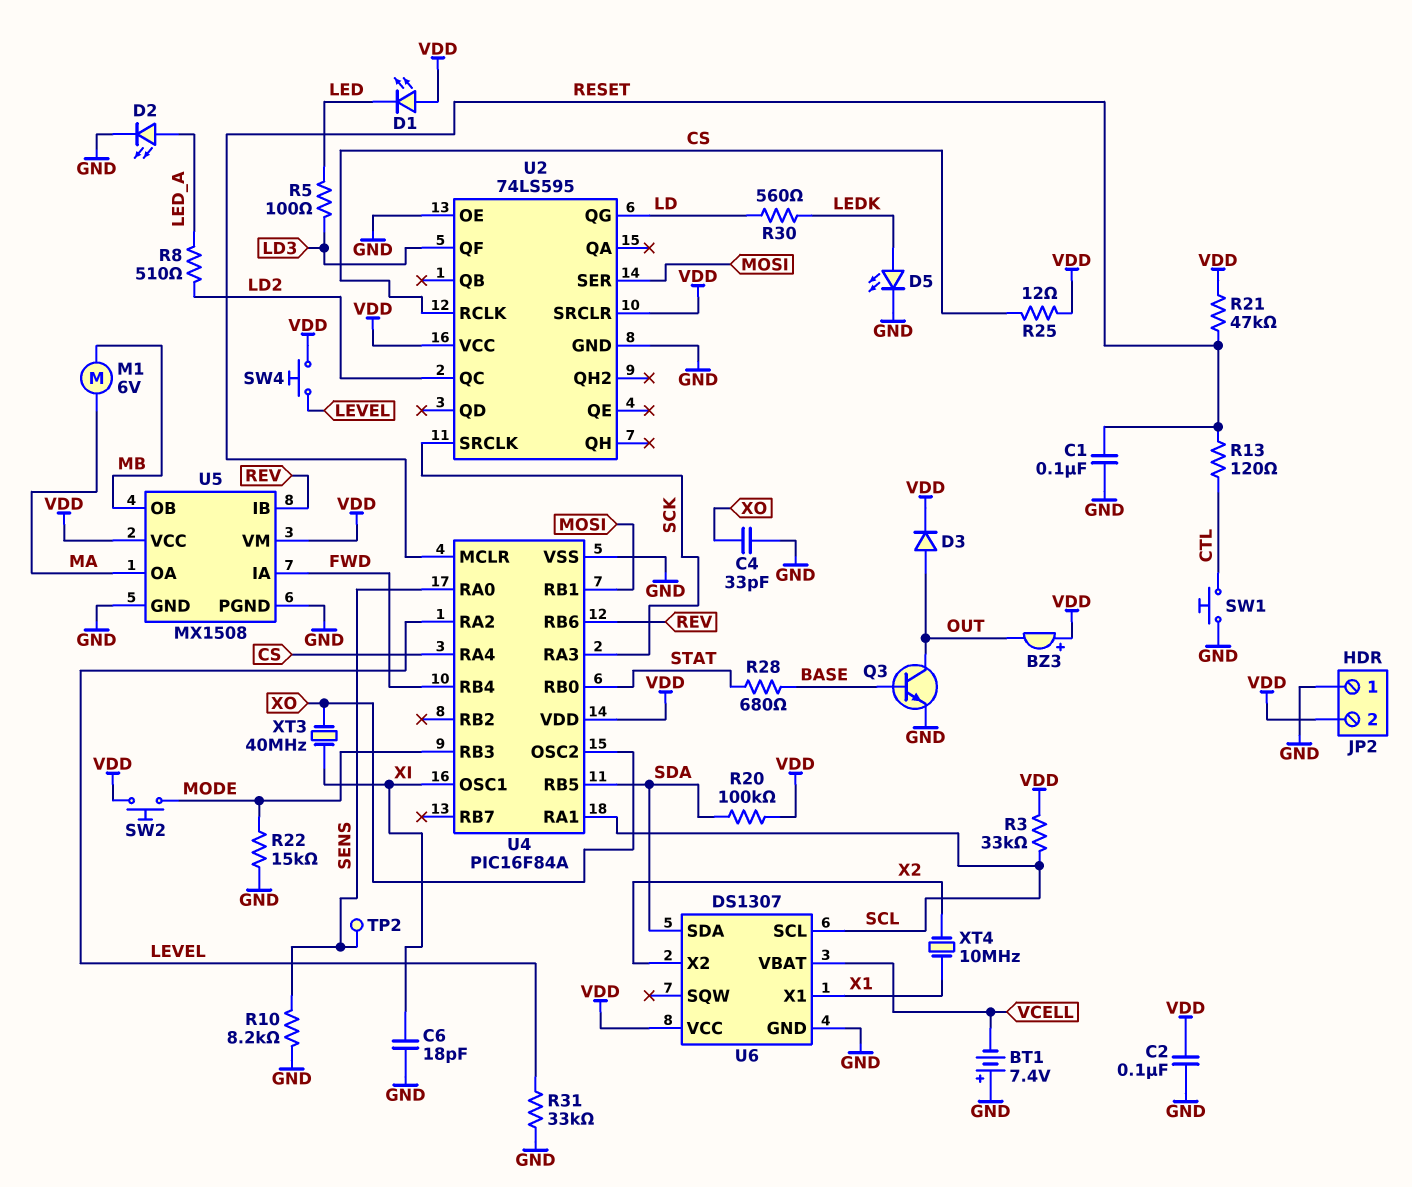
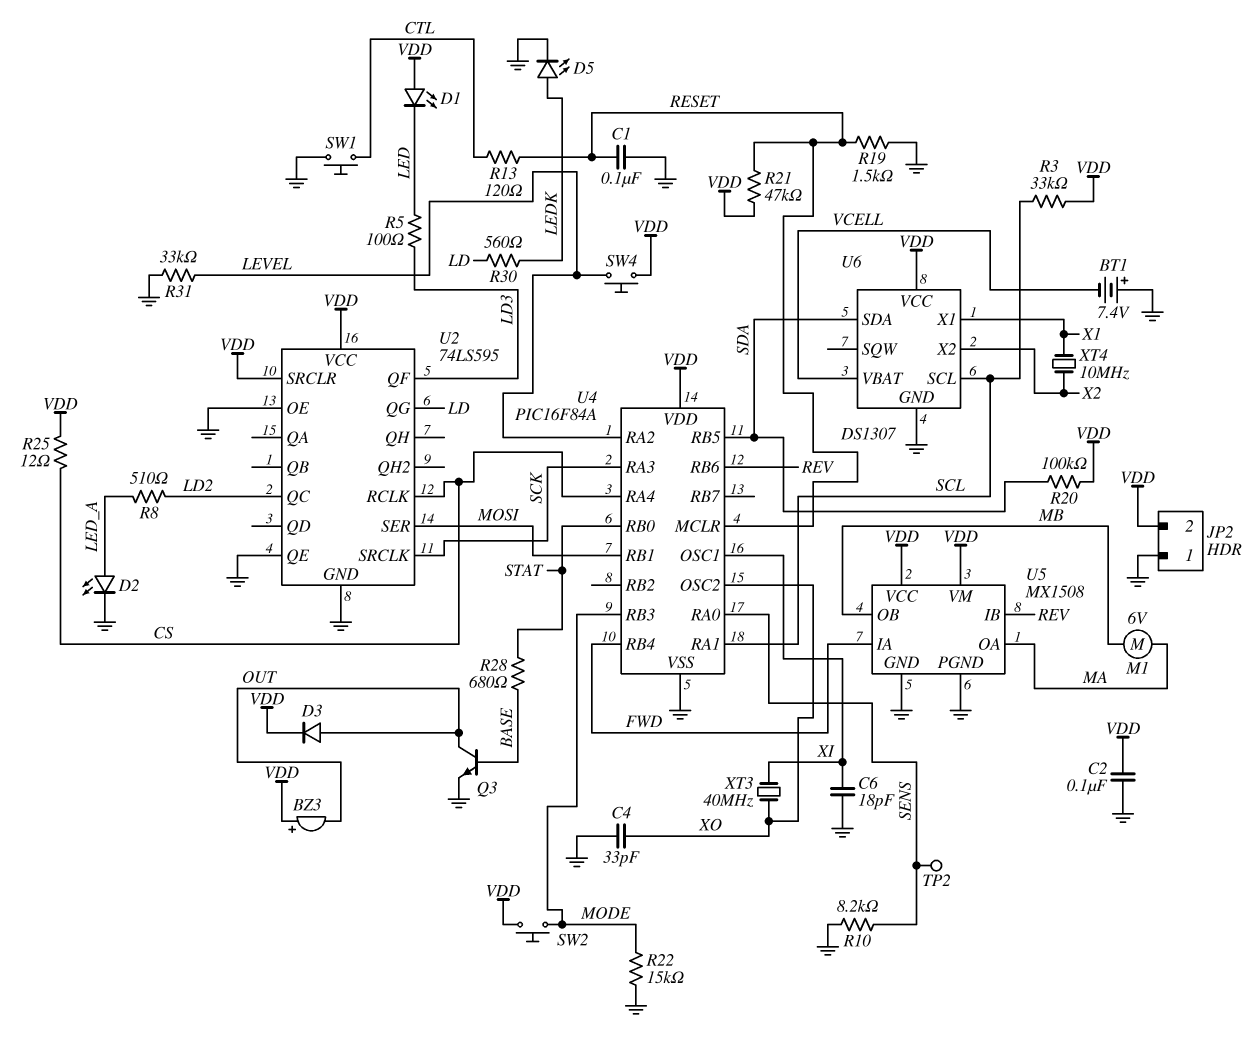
R19: none -> 1.5k (GND, RESET)
U2 pin QE: none -> GND

